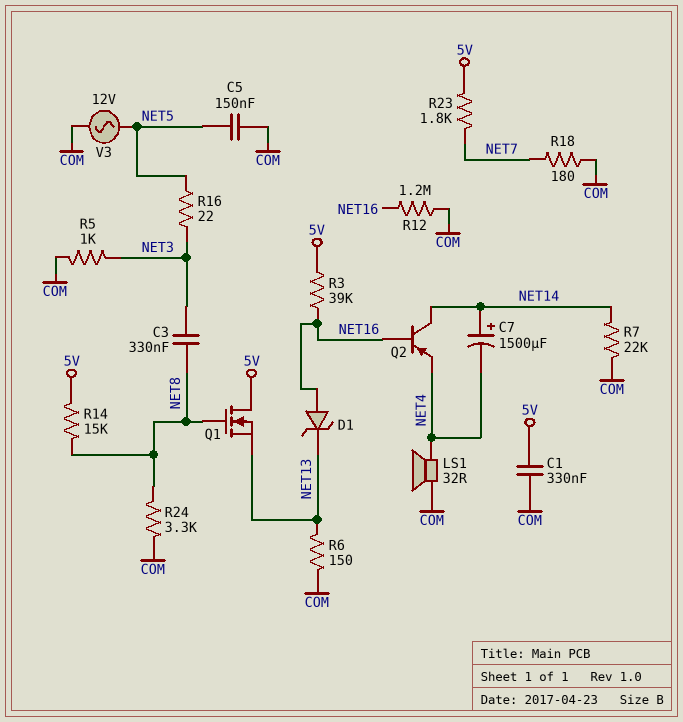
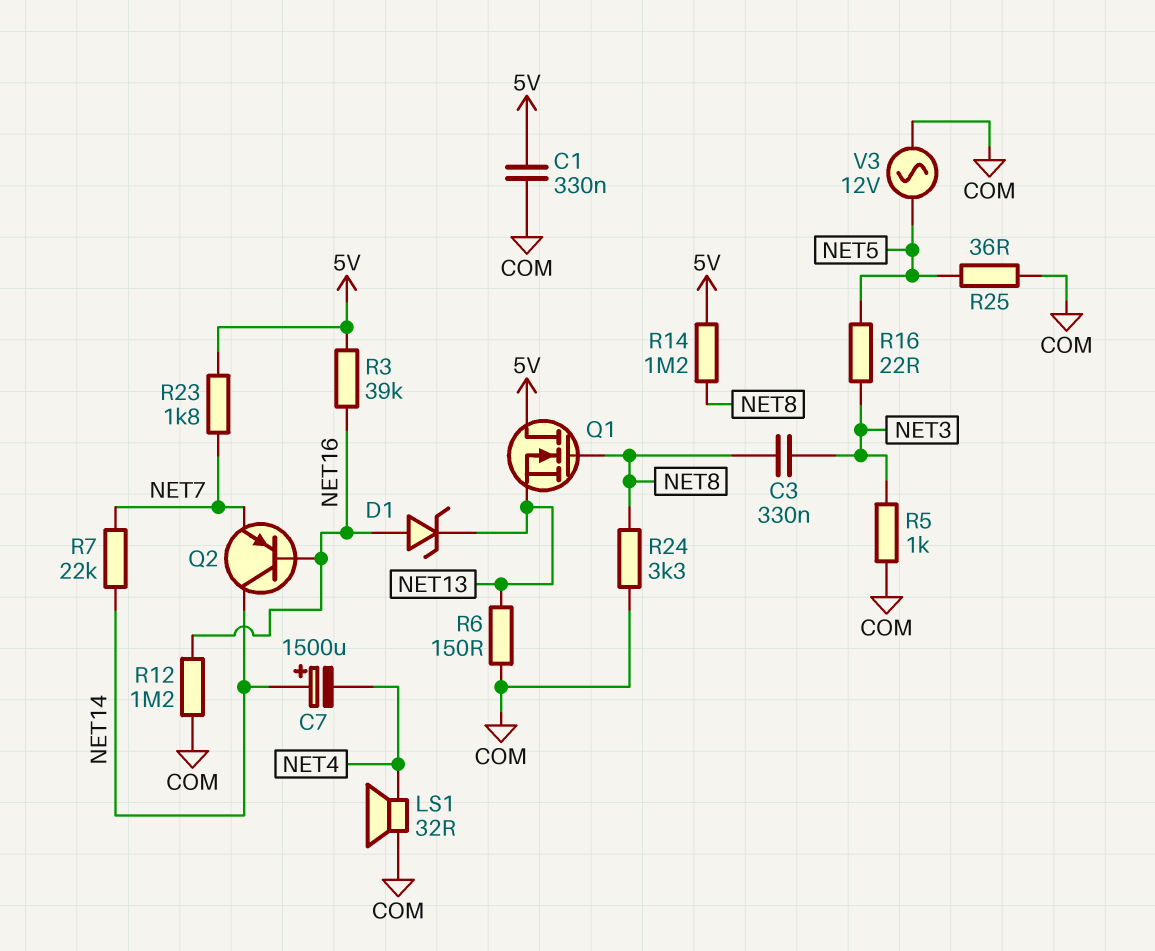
C5: 150nF (COM, NET5) -> none
Q2: PNP (B NET16, C NET14, E NET4) -> PNP (B NET16, C NET14, E NET7)
R7: 22k (COM, NET14) -> 22k (NET7, NET14)
R14: 15k (5V, NET8) -> 1.2M (5V, NET8)
R18: 180 (COM, NET7) -> none
R25: none -> 36 (COM, NET5)

